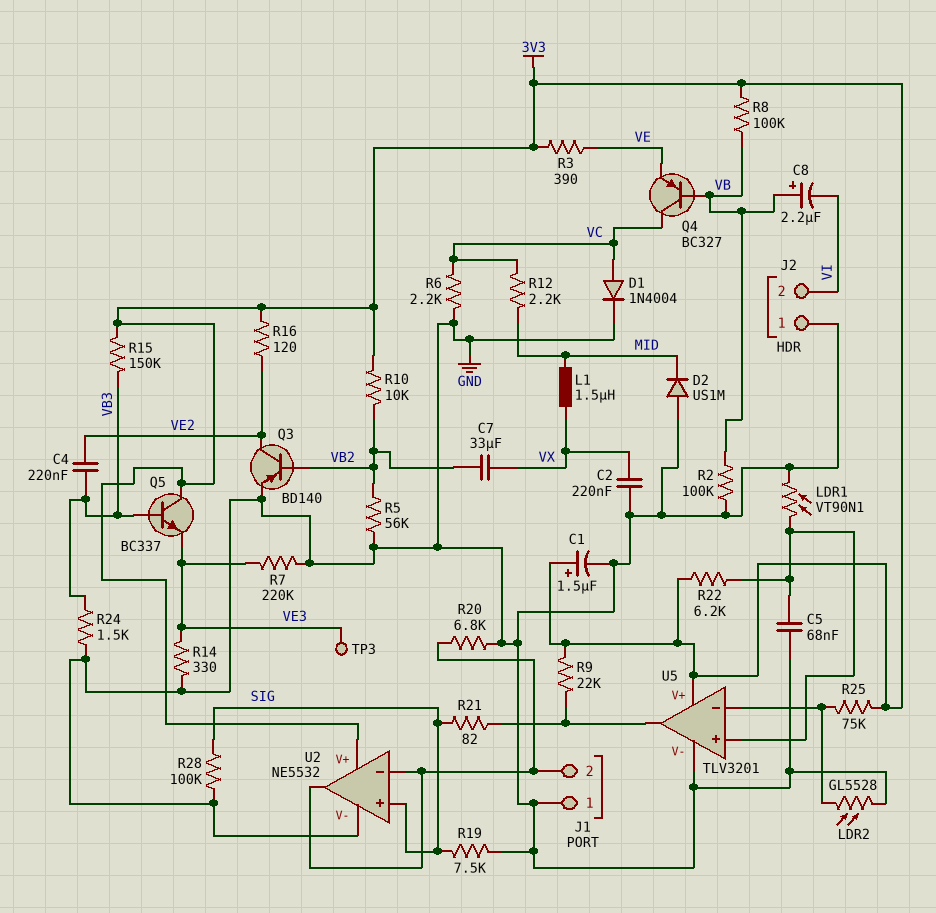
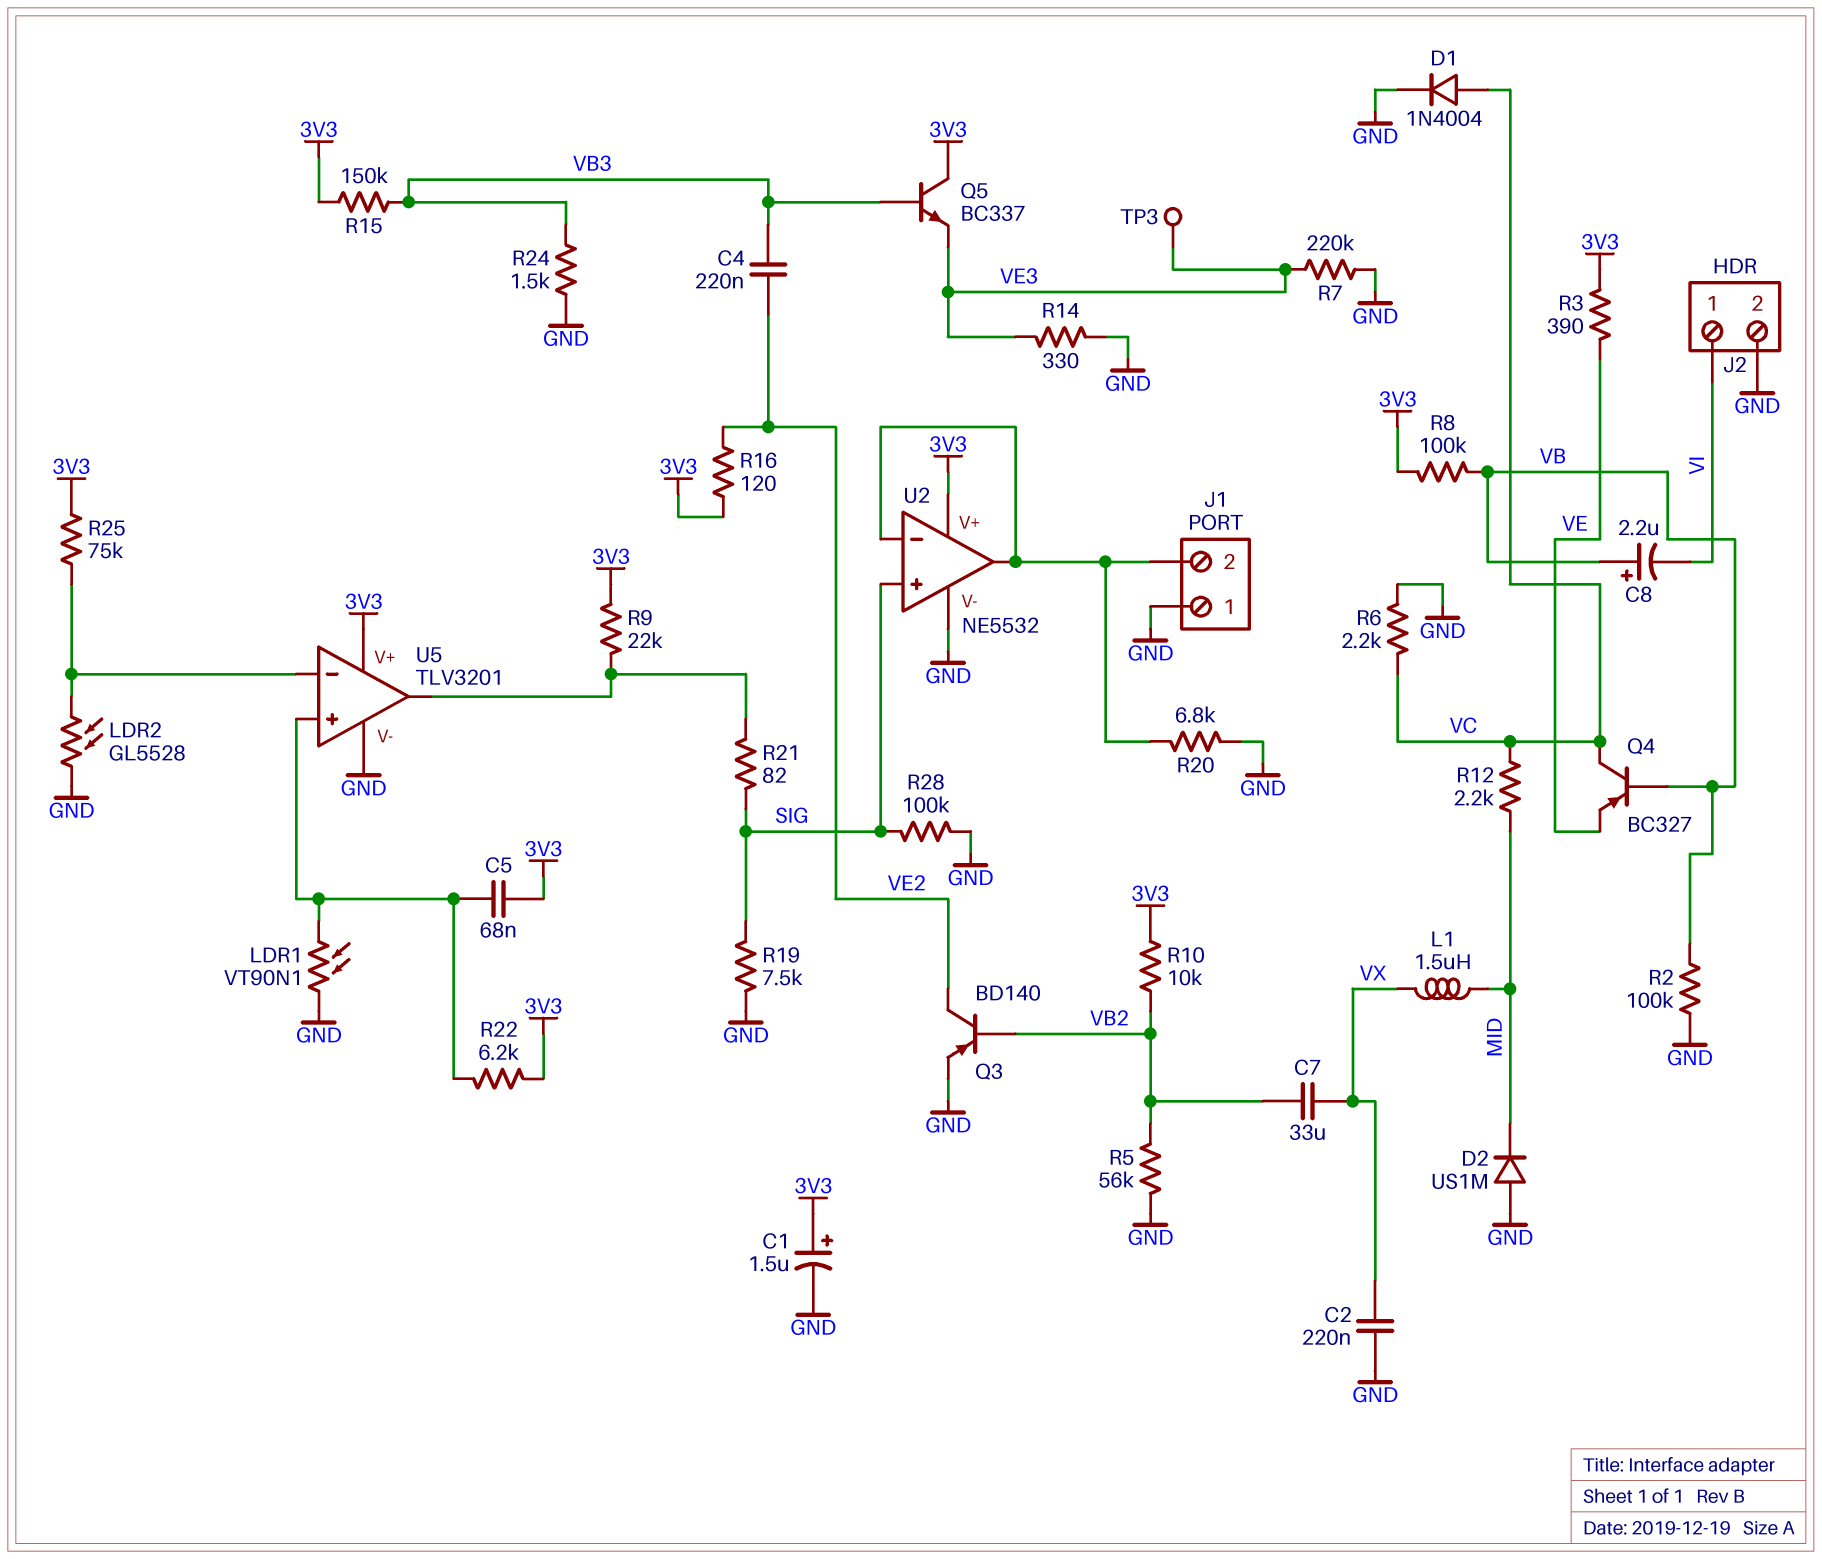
C5: 68nF (GND, U5/in+) -> 68nF (3V3, U5/in+)
J2 pin 1: GND -> VI
J2 pin 2: VI -> GND

